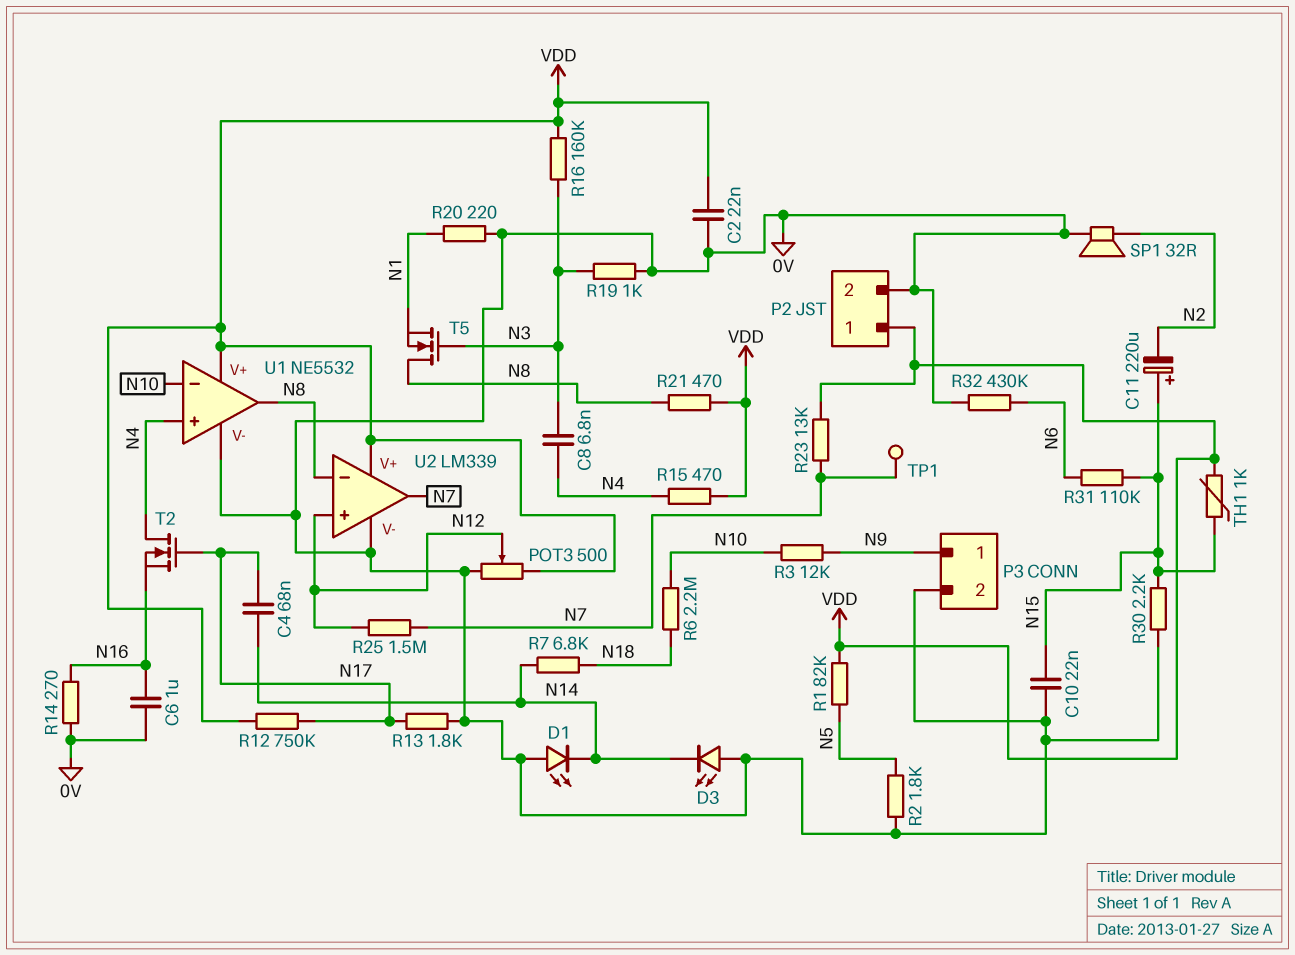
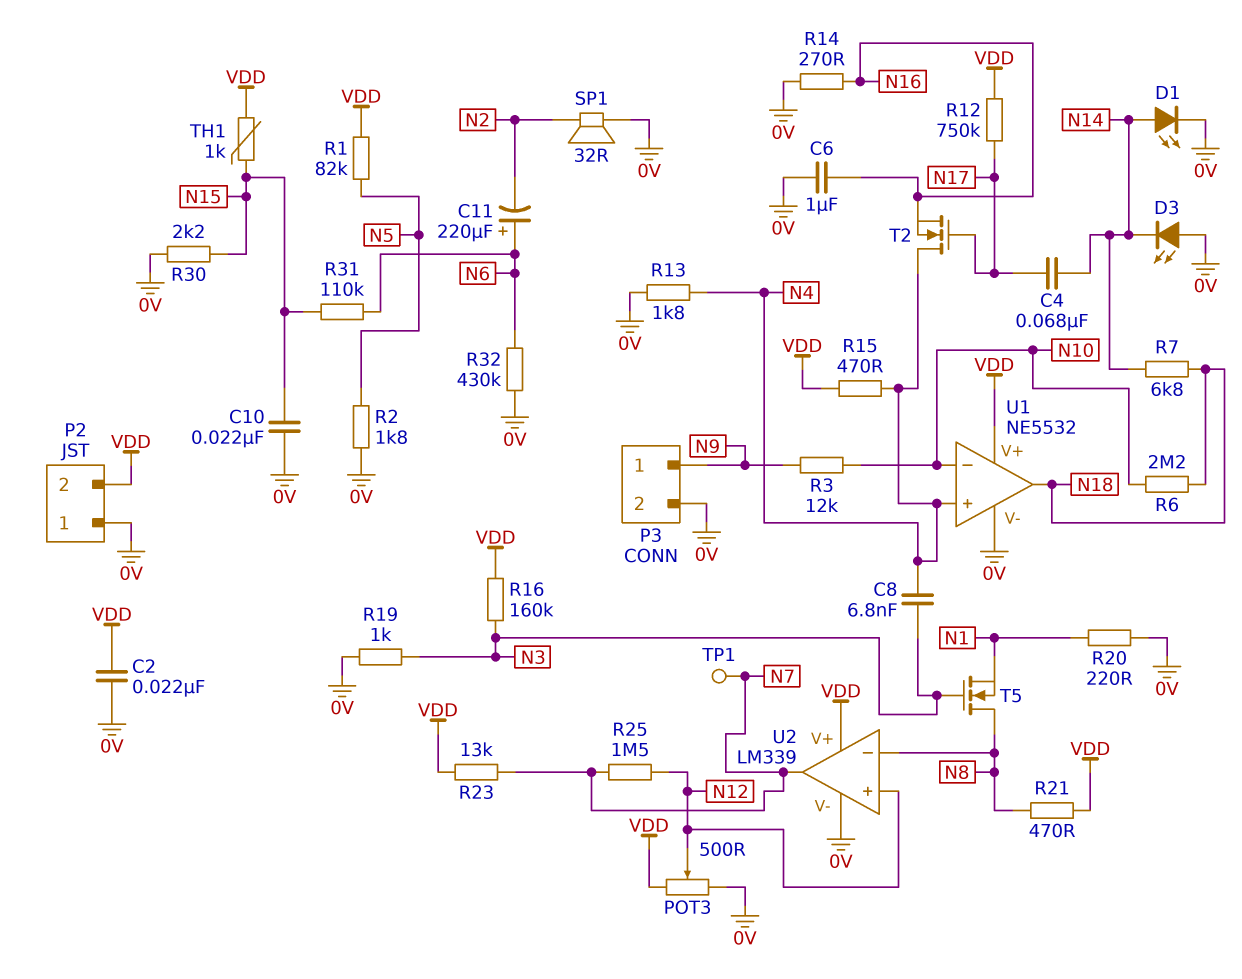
C11: 220uF (plus N15, minus N2) -> 220uF (plus N6, minus N2)
D1: LED (A 0V, K N14) -> LED (A N14, K 0V)
P2 pin 1: VDD -> 0V
P2 pin 2: 0V -> VDD
R13: 1.8k (0V, N17) -> 1.8k (0V, N4)
U1 pin out: N8 -> N18

